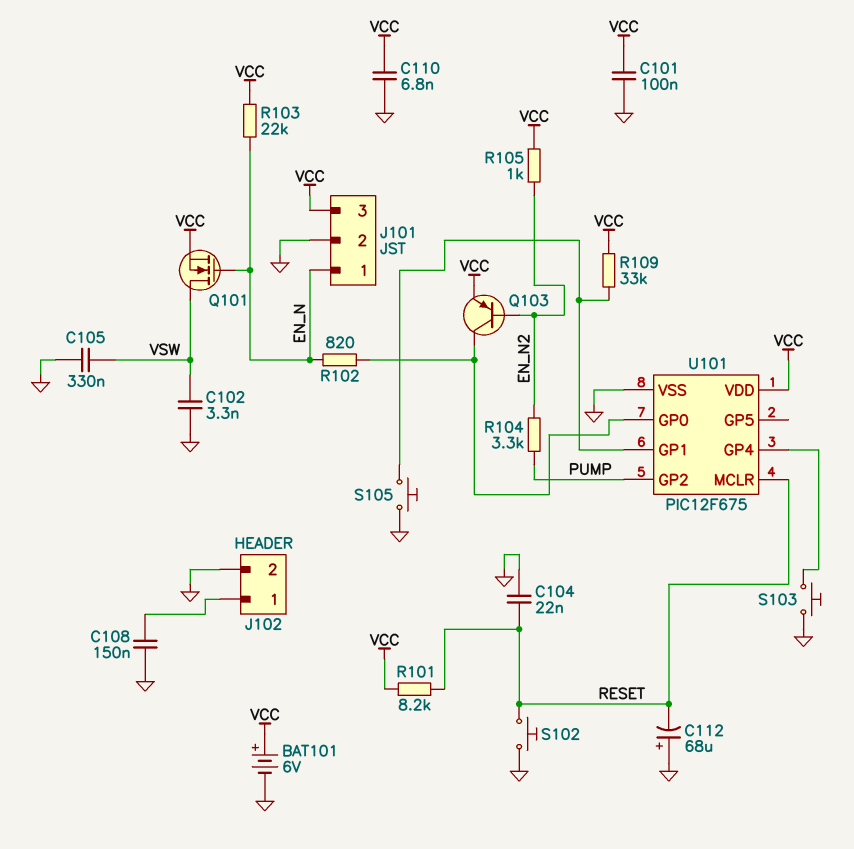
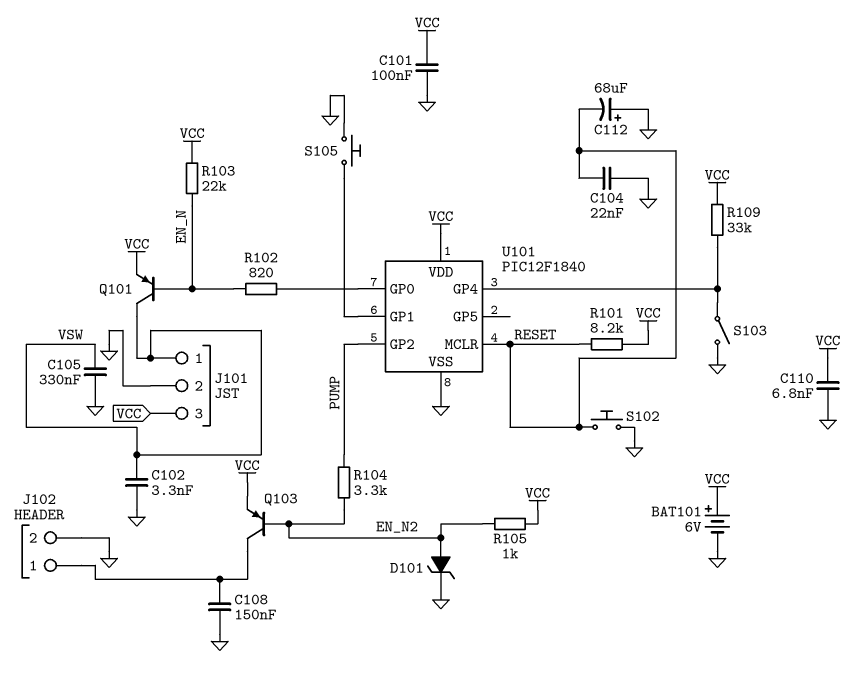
D101: none -> zener (A EN_N2, K GND)
J101 pin 1: EN_N -> VSW
Q101: NMOS (G EN_N, D VSW, S VCC) -> PNP (B EN_N, C VSW, E VCC)
Q103: PNP (B EN_N2, C U101/GP0, E VCC) -> PNP (B EN_N2, C J102/1, E VCC)
R109: 33k (U101/GP1, VCC) -> 33k (U101/GP4, VCC)
S103: button (GND, U101/GP4) -> switch (GND, U101/GP4)
U101: PIC12F675 -> PIC12F1840

